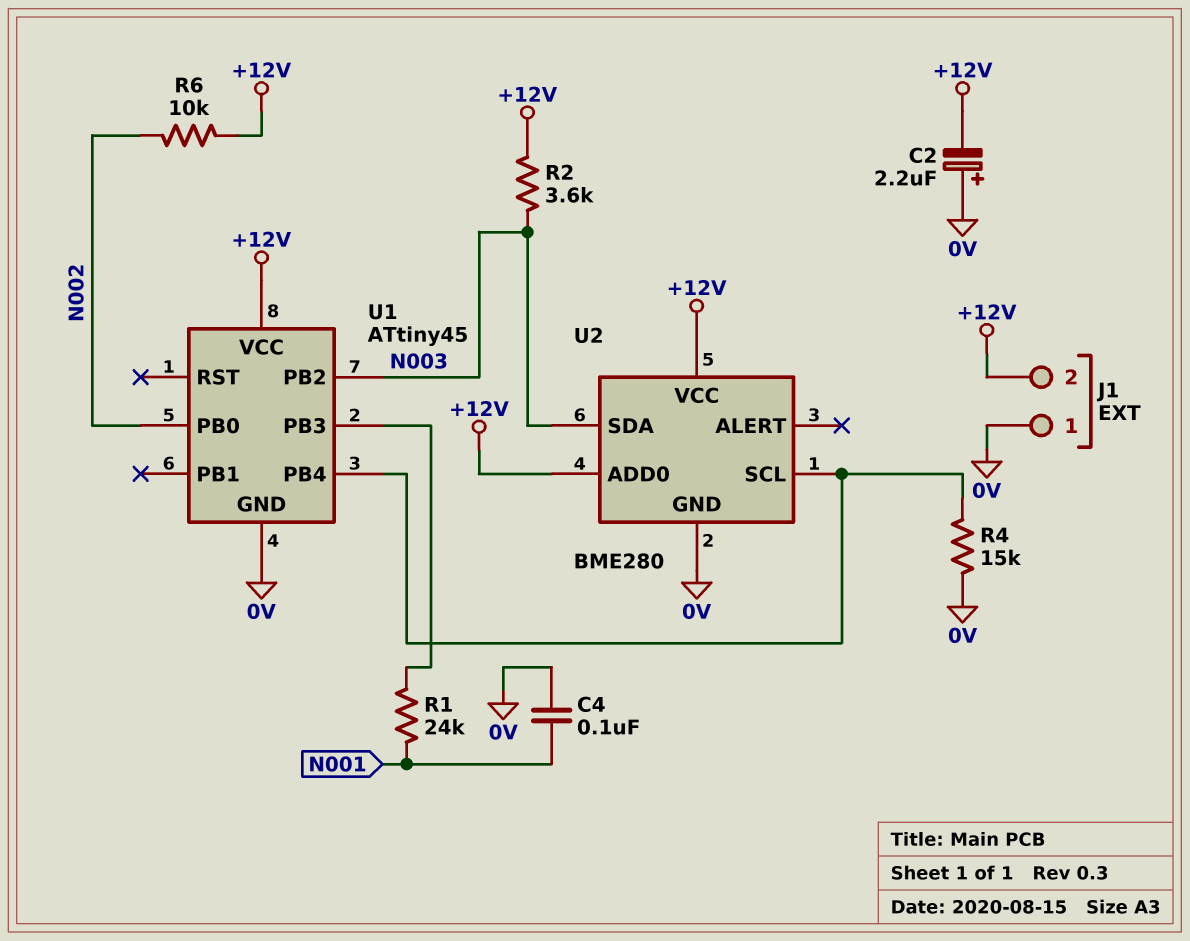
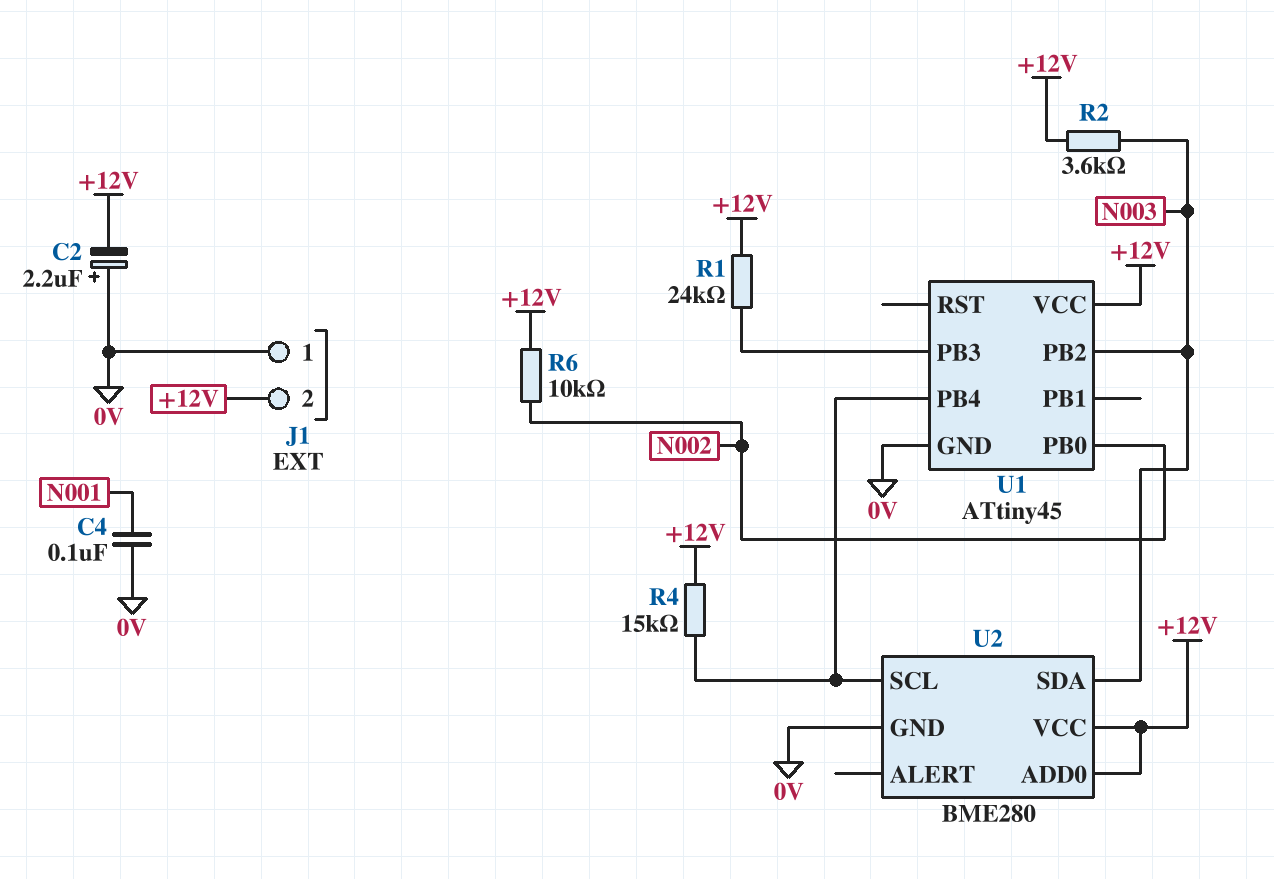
R1: 24k (N001, U1/PB3) -> 24k (+12V, U1/PB3)
R4: 15k (0V, U1/PB4) -> 15k (+12V, U1/PB4)

